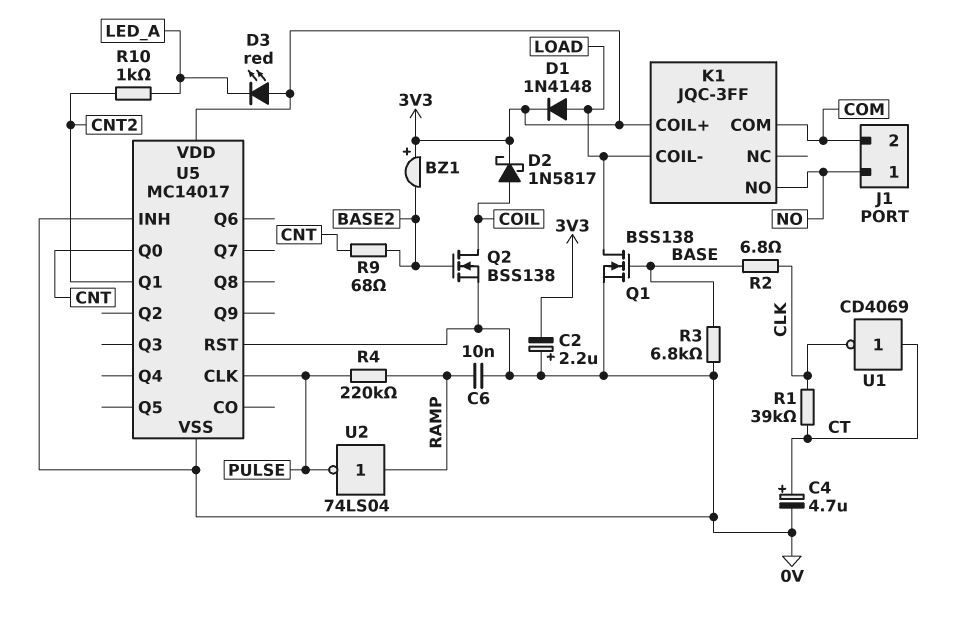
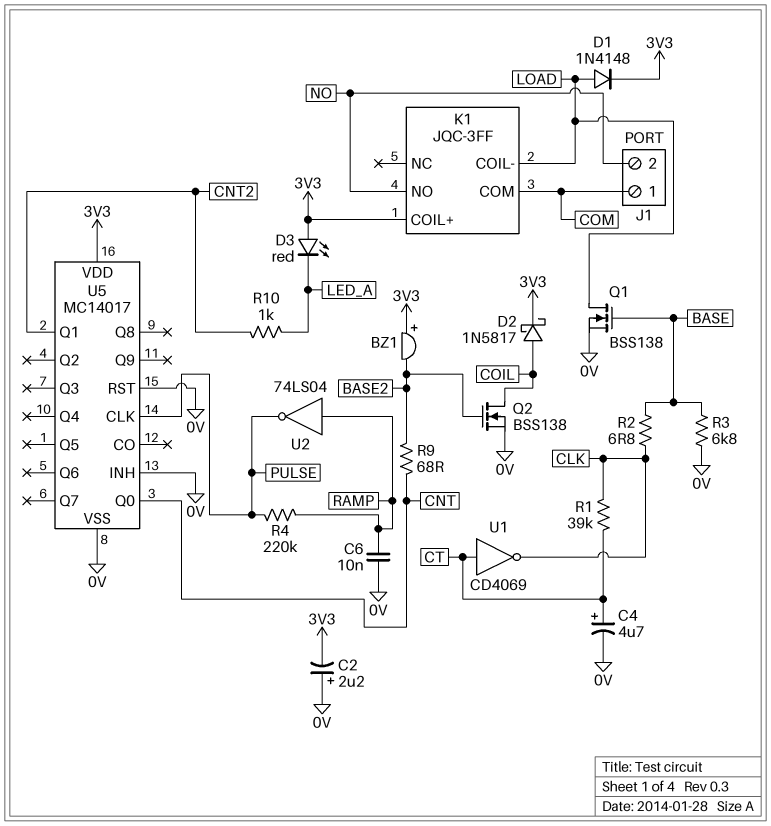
J1 pin 1: NO -> COM
J1 pin 2: COM -> NO

